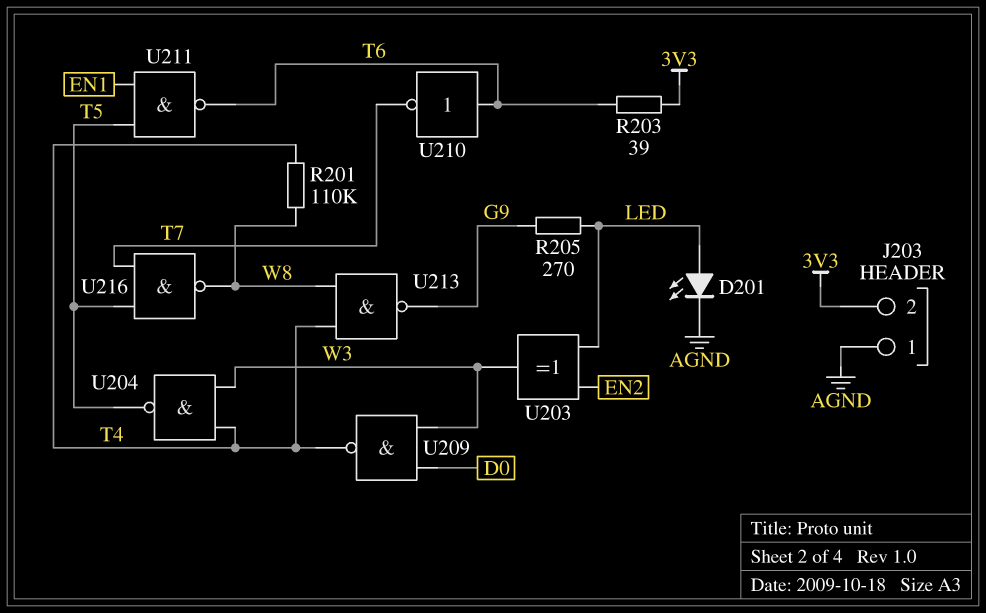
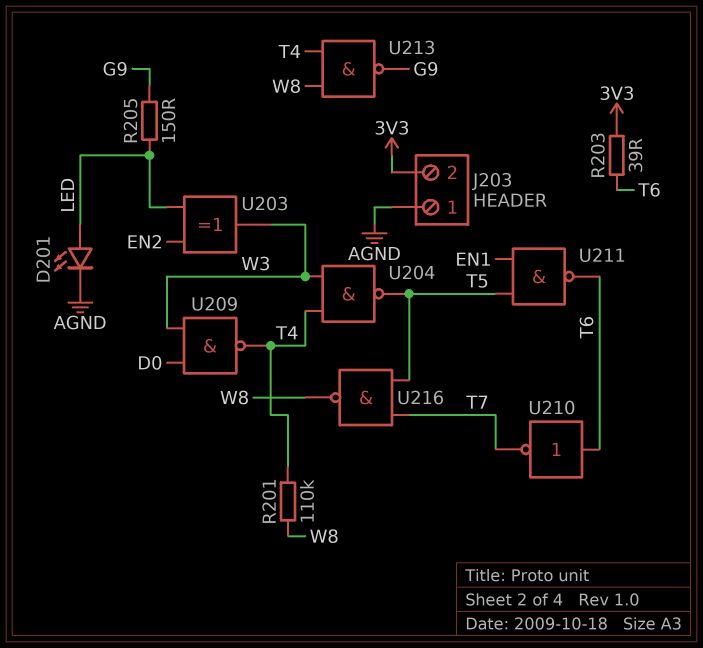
R205: 270 (G9, LED) -> 150 (G9, LED)

